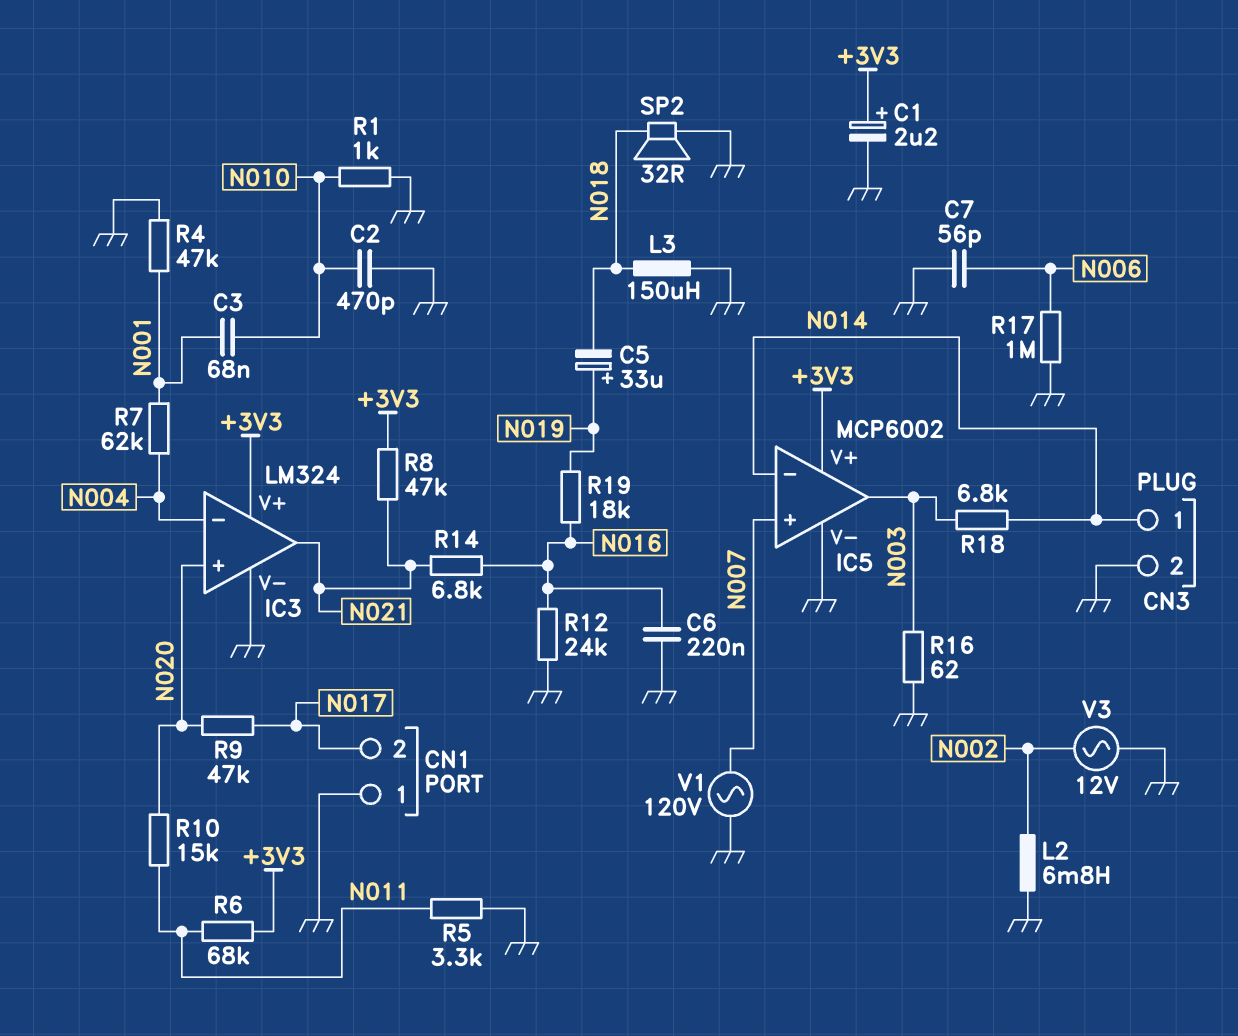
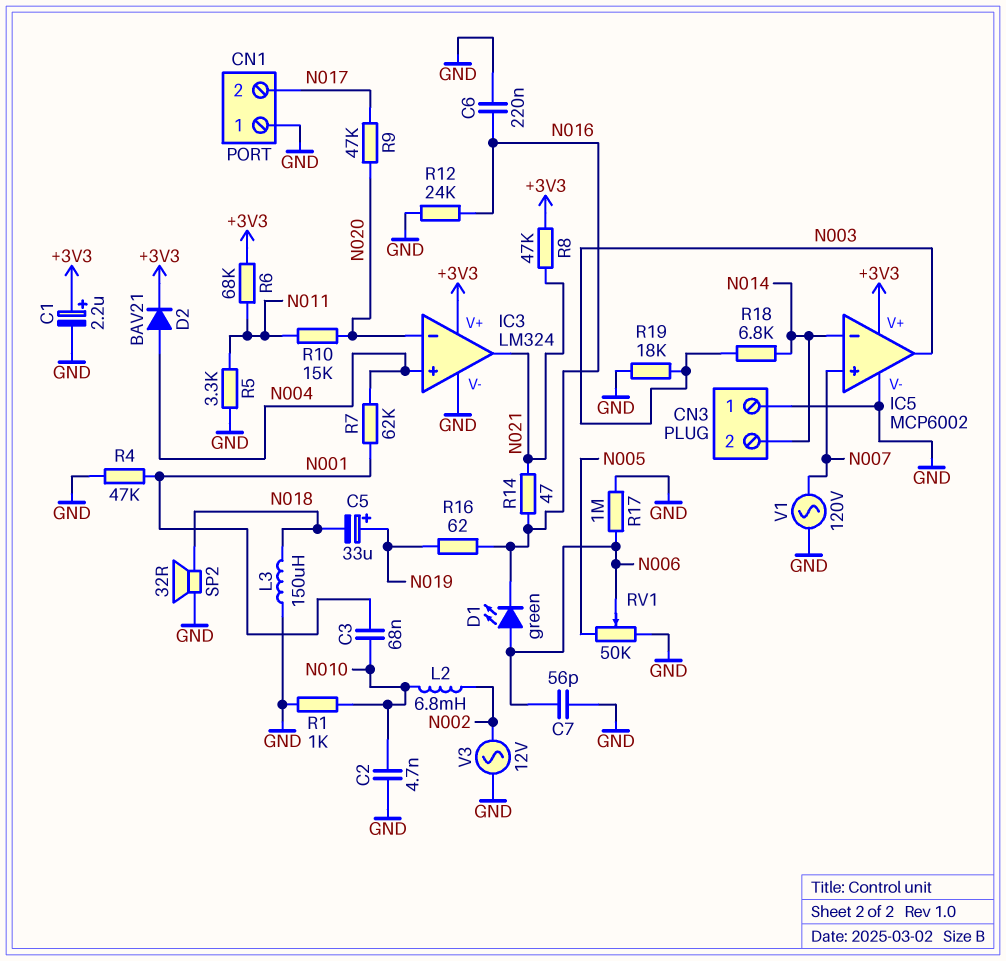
C2: 470pF (GND, N010) -> 4.7nF (GND, N010)
CN3 pin 1: N014 -> GND
CN3 pin 2: GND -> N014
D1: none -> LED green (A N006, K N016)
D2: none -> diode BAV21 (A N004, K +3V3)
IC3 pin in+: N020 -> N004
IC3 pin in-: N004 -> N020
L2: 6.8mH (GND, N002) -> 6.8mH (N002, N010)
R14: 6.8k (N016, N021) -> 47 (N016, N021)
R16: 62 (GND, N003) -> 62 (N016, N019)
R19: 18k (N016, N019) -> 18k (GND, N003)
RV1: none -> 50k (GND, N005, wiper N006)

